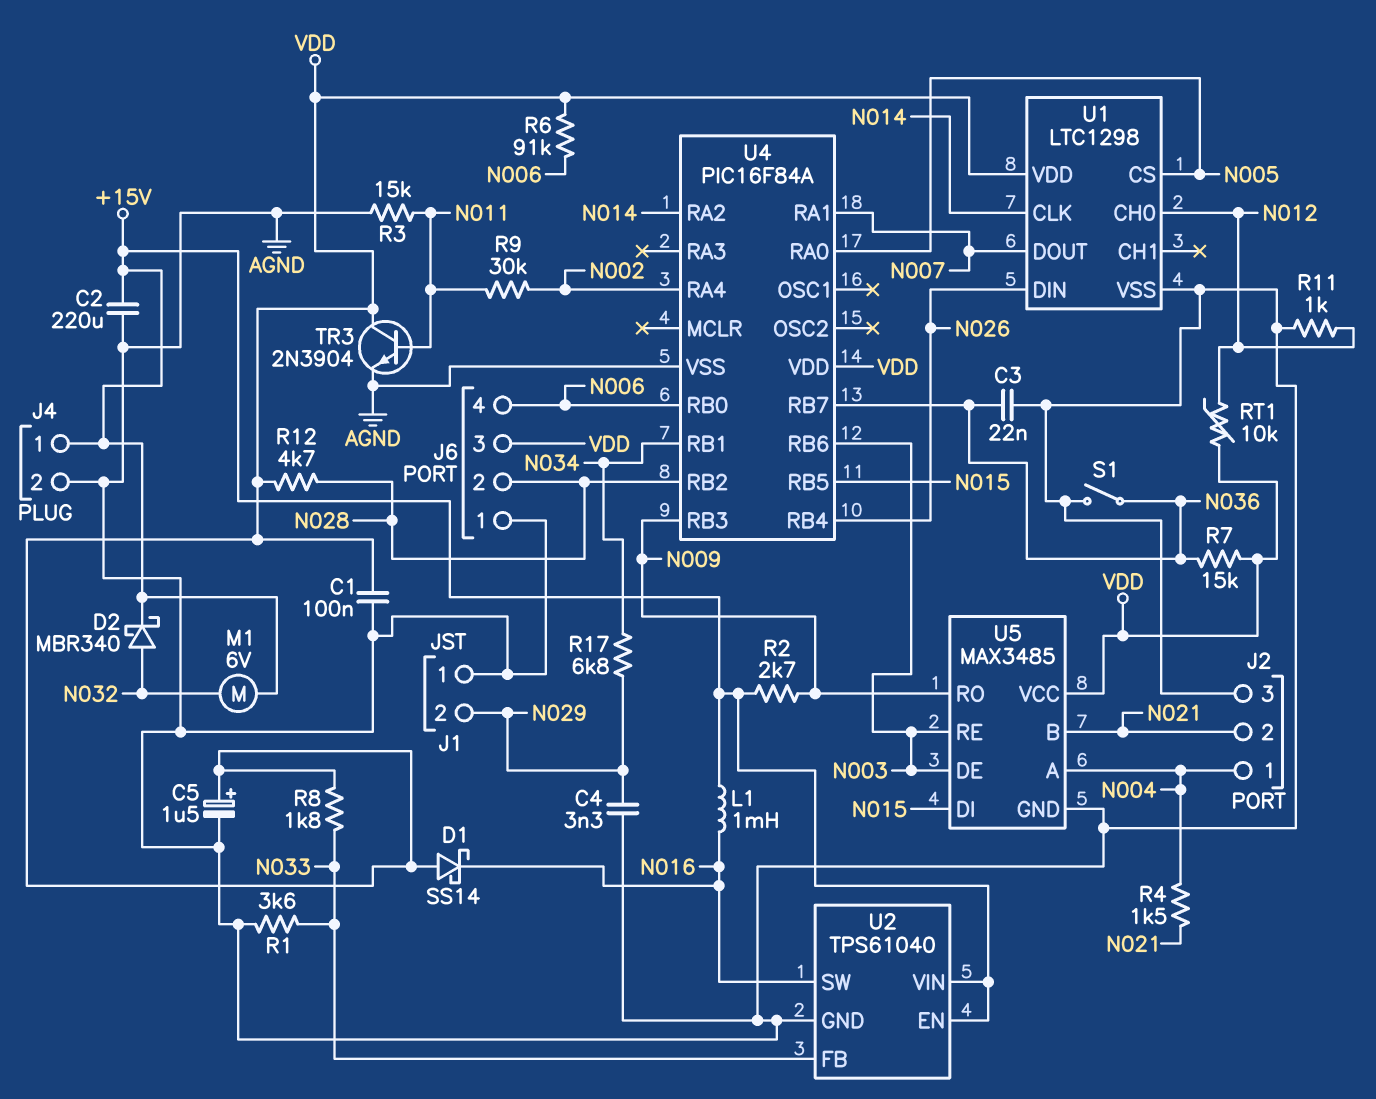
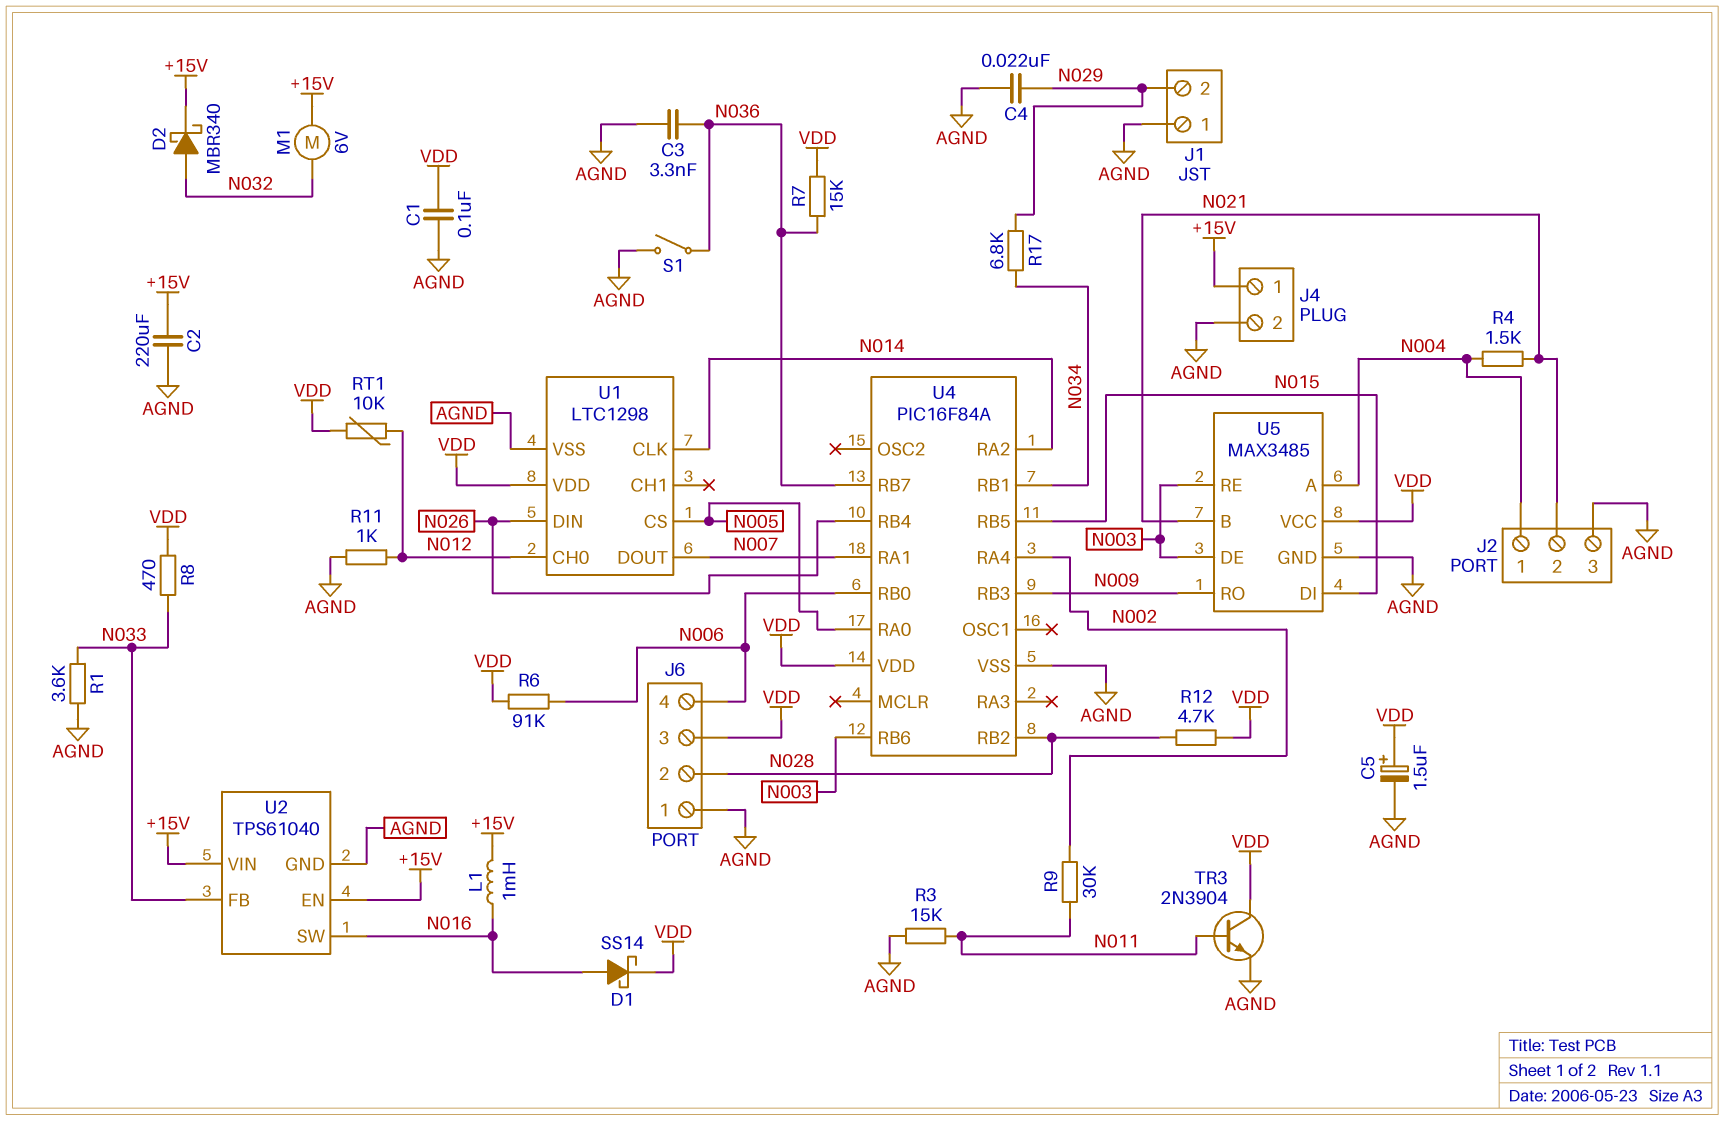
C3: 22nF (AGND, N036) -> 3.3nF (AGND, N036)
C4: 3.3nF (AGND, N029) -> 22nF (AGND, N029)
D1: schottky SS14 (A VDD, K N016) -> schottky SS14 (A N016, K VDD)
R2: 2.7k (+15V, N009) -> none
R8: 1.8k (N033, VDD) -> 470 (N033, VDD)

